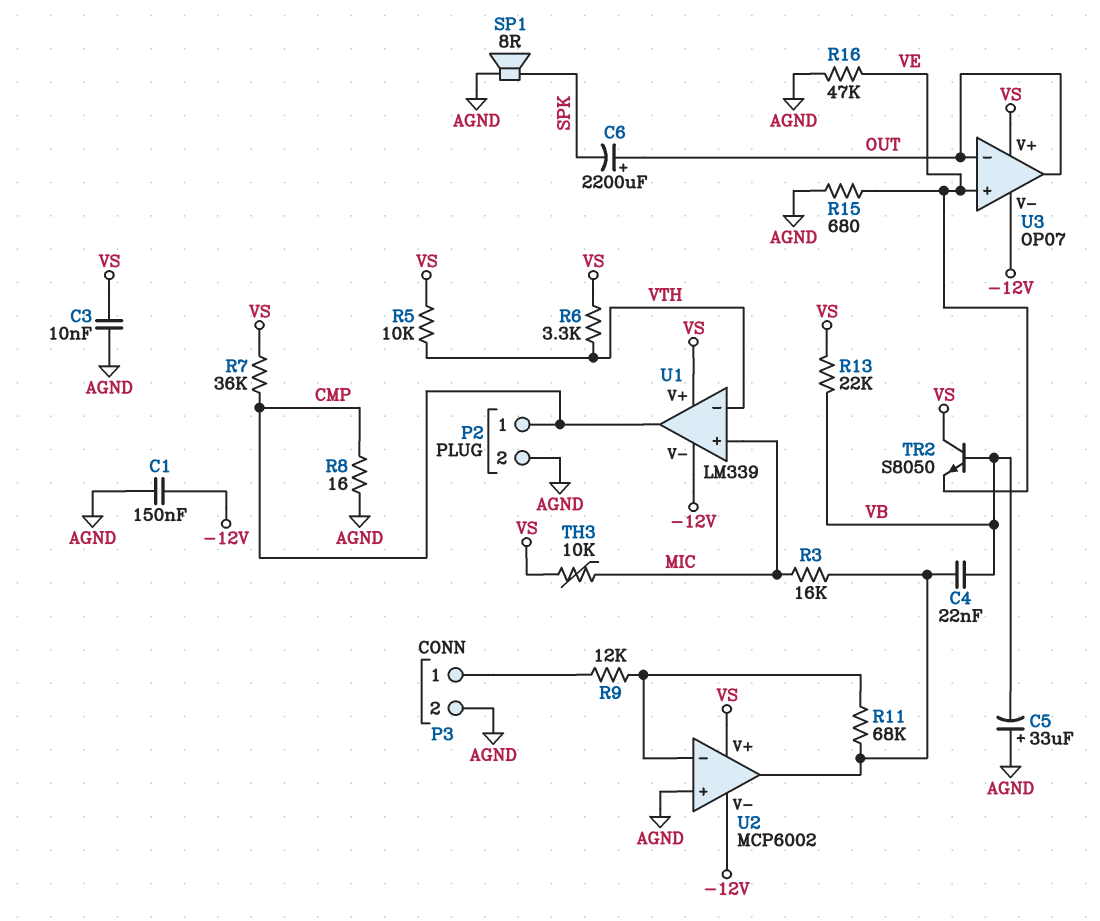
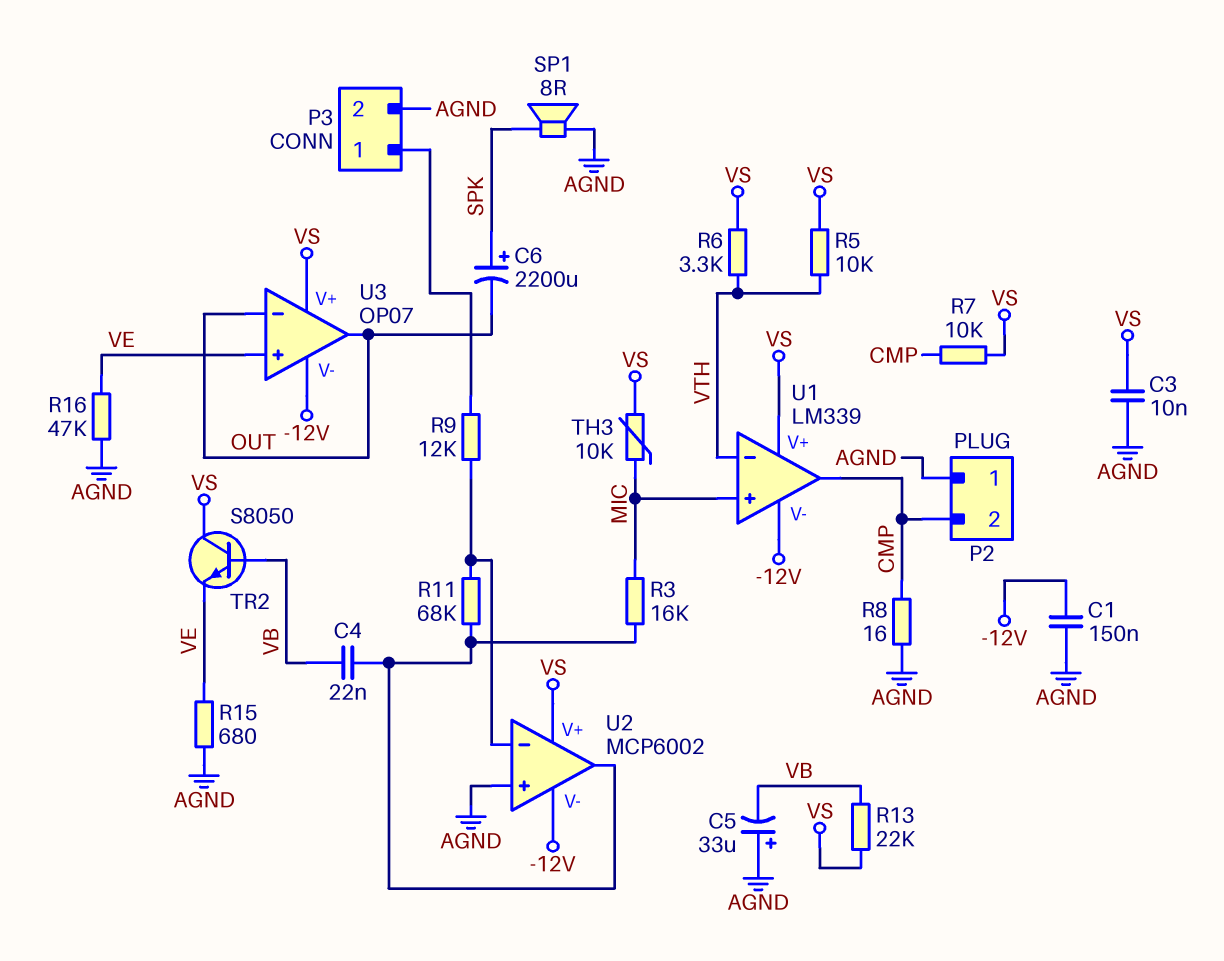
C6: 2200uF (plus OUT, minus SPK) -> 2200uF (plus SPK, minus OUT)
P2 pin 1: CMP -> AGND
P2 pin 2: AGND -> CMP
R7: 36k (CMP, VS) -> 10k (CMP, VS)

